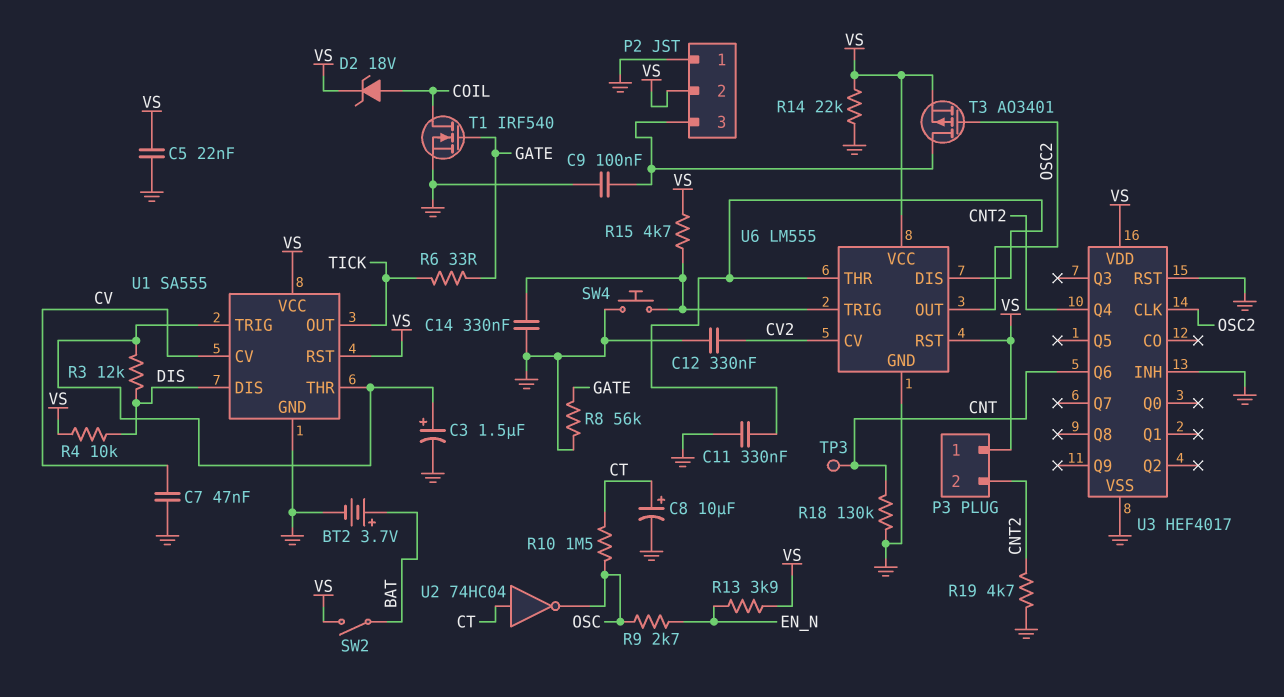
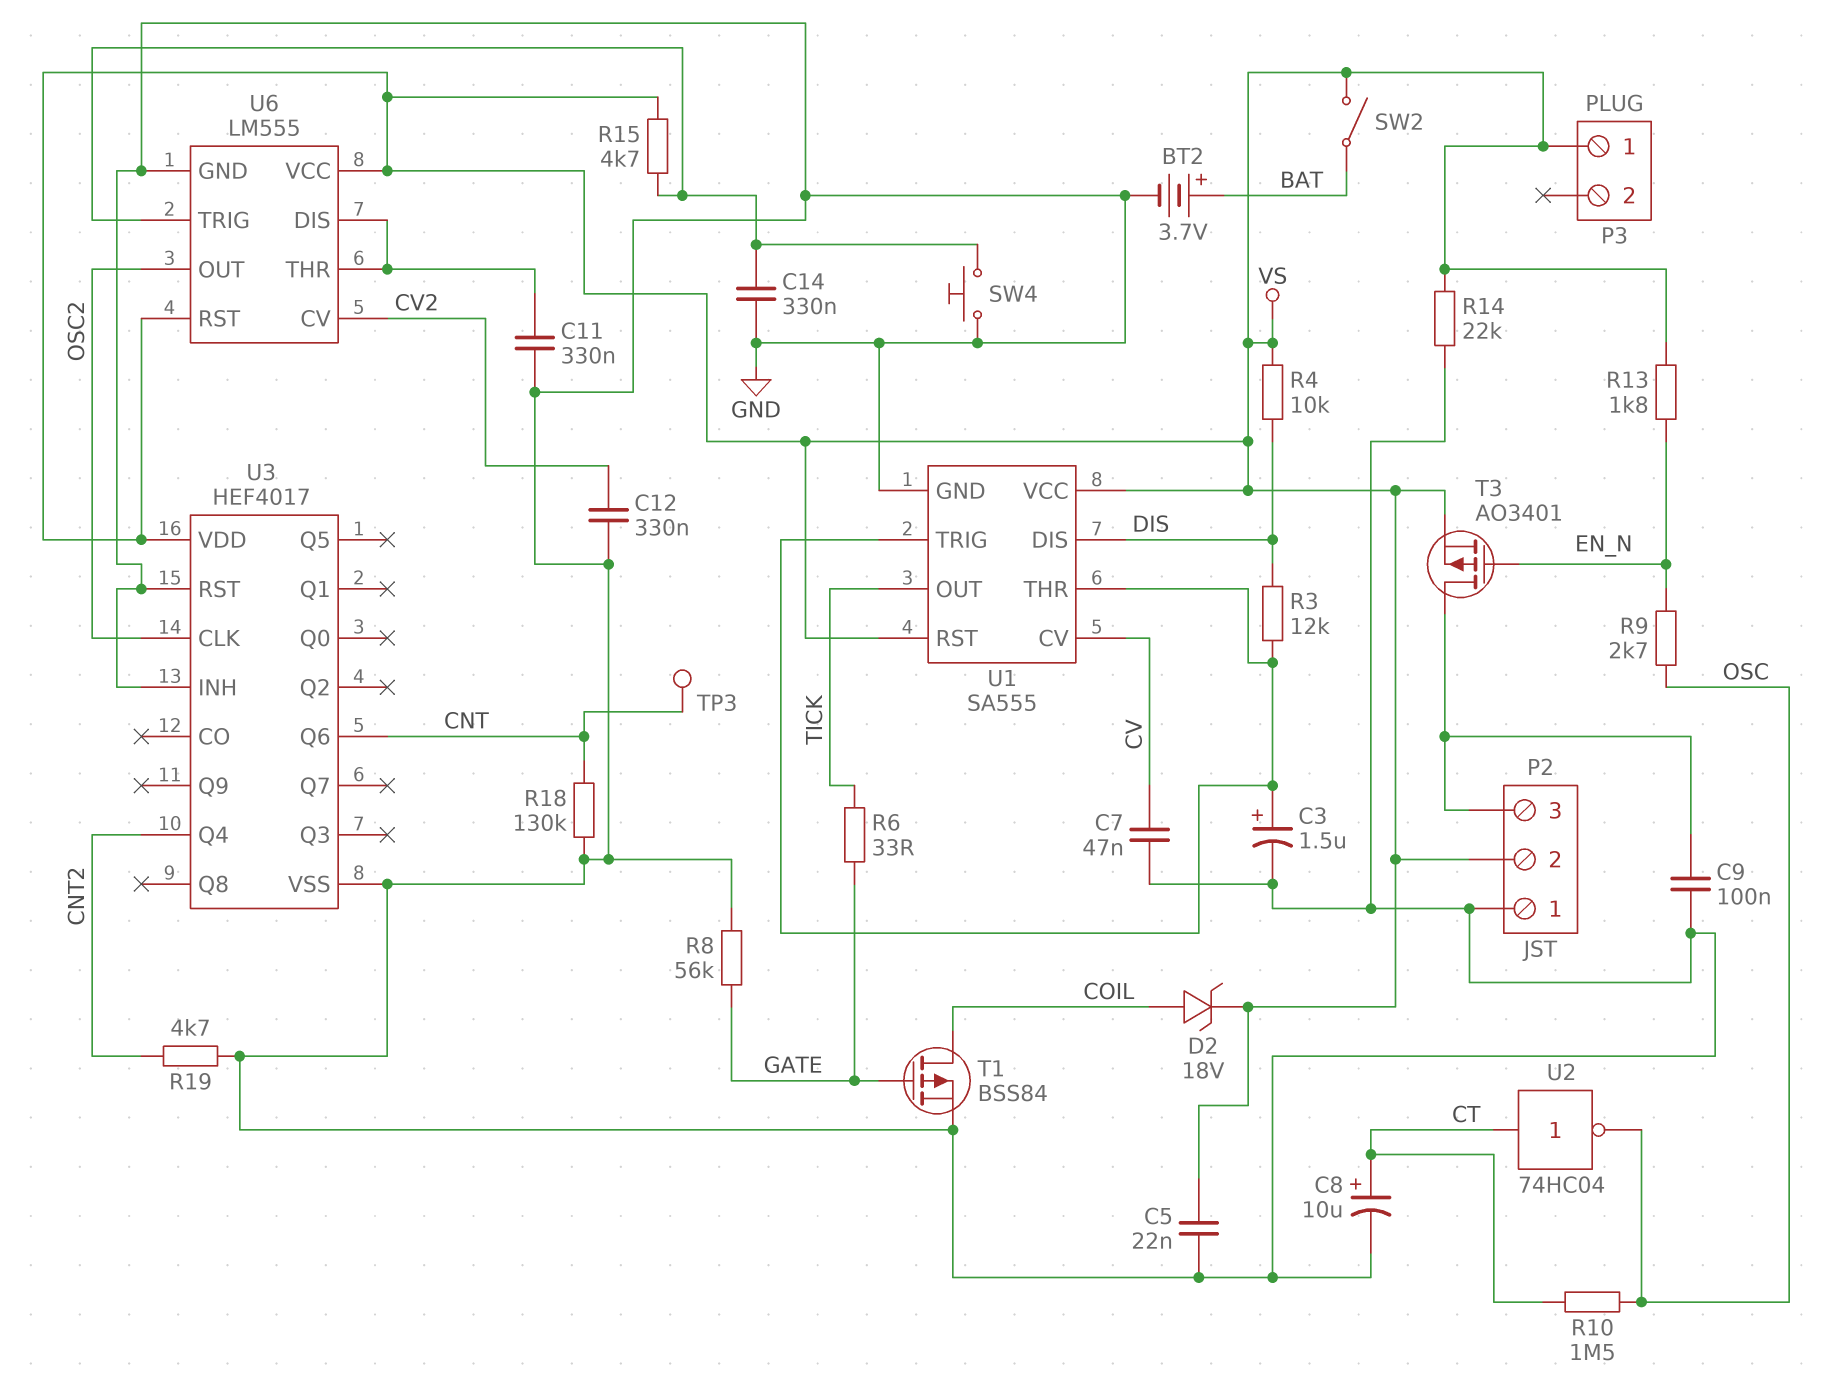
P3 pin 2: CNT2 -> none
R13: 3.9k (EN_N, VS) -> 1.8k (EN_N, VS)
T1: NMOS IRF540 (G GATE, D COIL, S GND) -> PMOS BSS84 (G GATE, D COIL, S GND)
T3: PMOS AO3401 (G OSC2, D P2/3, S VS) -> PMOS AO3401 (G EN_N, D P2/3, S VS)

